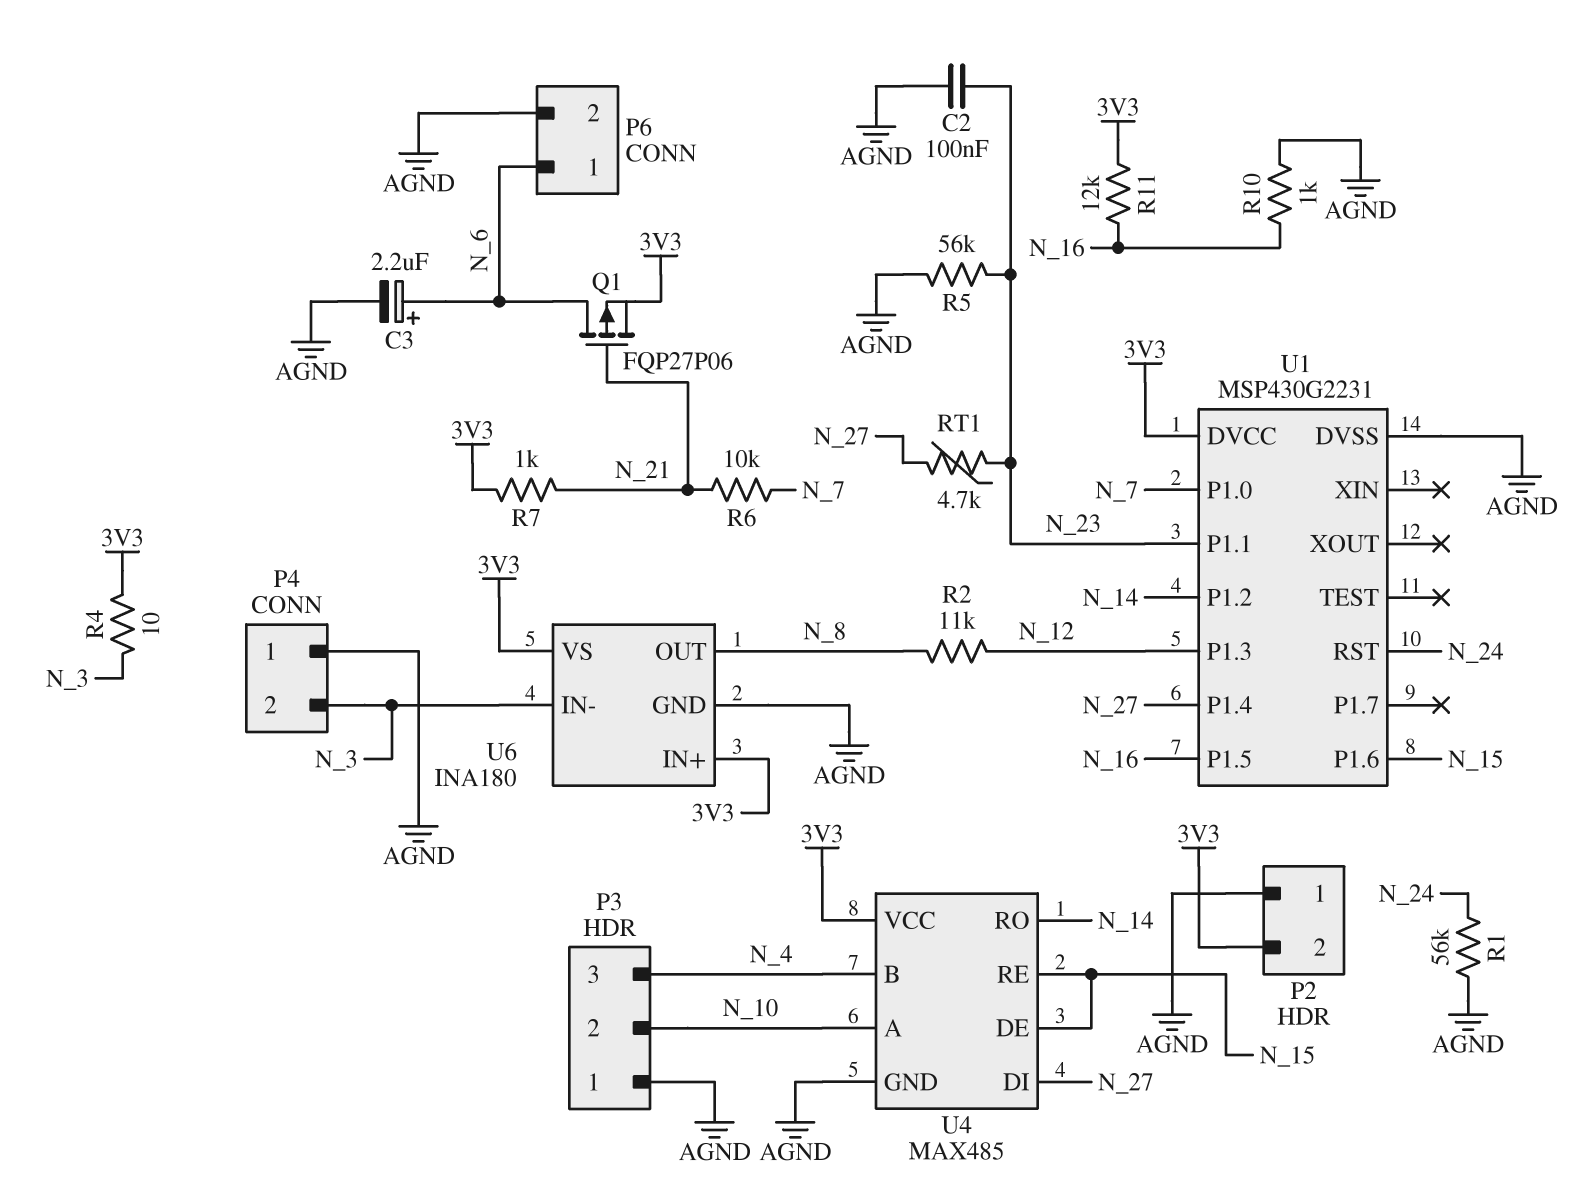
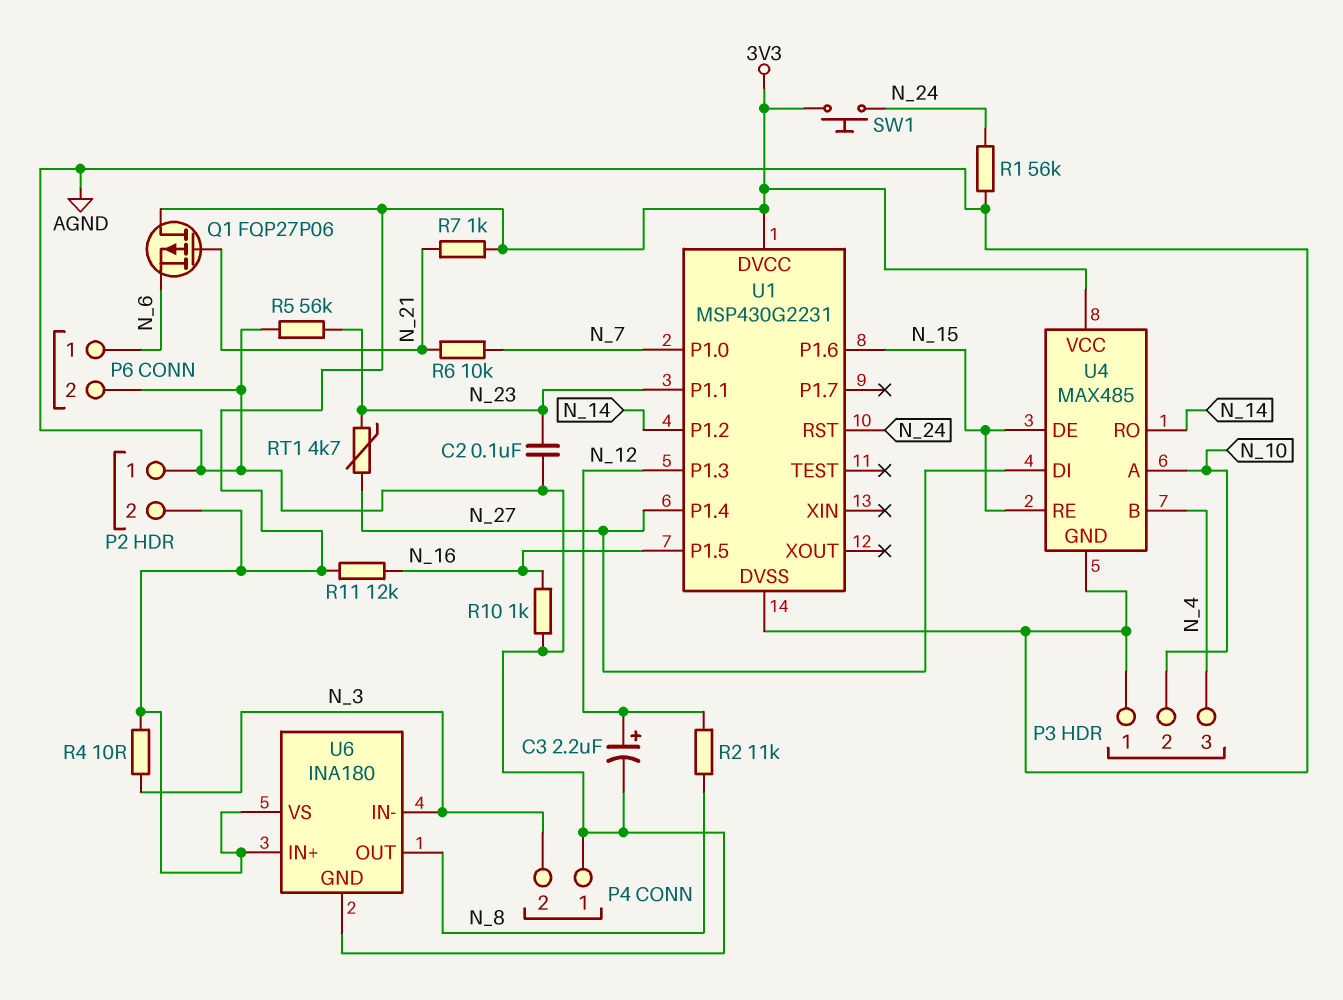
C3: 2.2uF (plus N_6, minus AGND) -> 2.2uF (plus N_12, minus AGND)
Q1: PMOS FQP27P06 (G N_21, D N_6, S 3V3) -> PMOS FQP27P06 (G N_21, D 3V3, S N_6)
SW1: none -> button (3V3, N_24)

